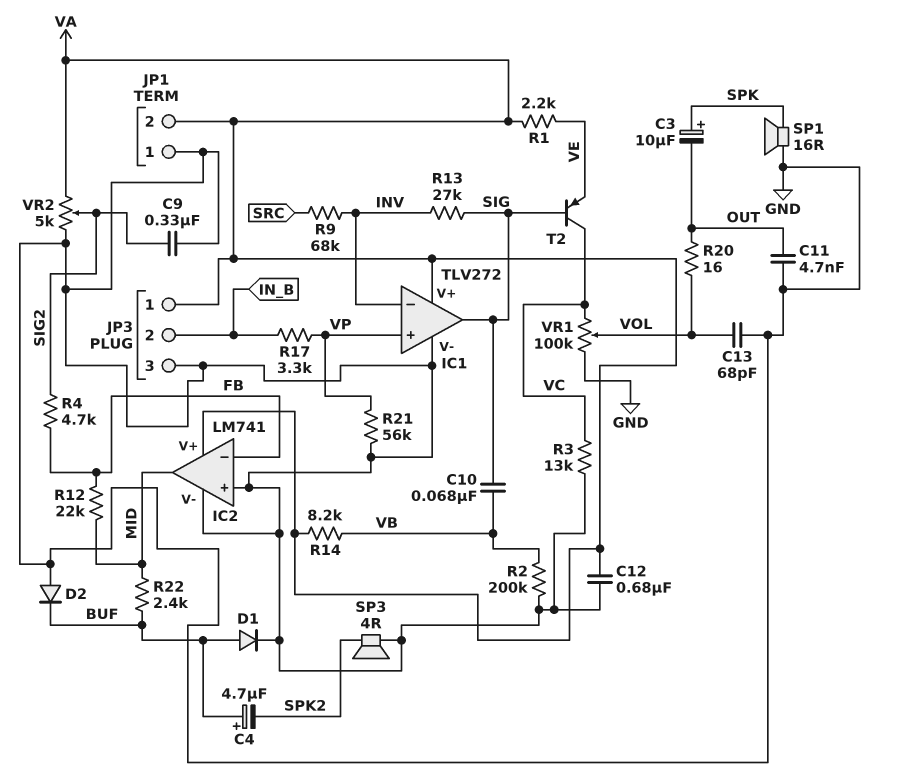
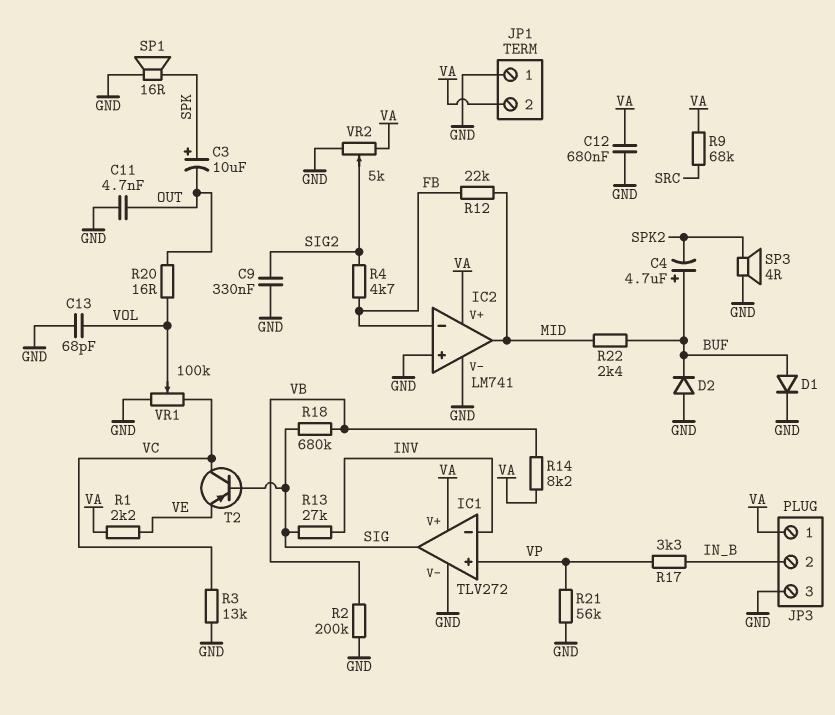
C10: 68nF (SIG, VB) -> none
R9: 68k (INV, SRC) -> 68k (SRC, VA)
R18: none -> 680k (SIG, VB)

